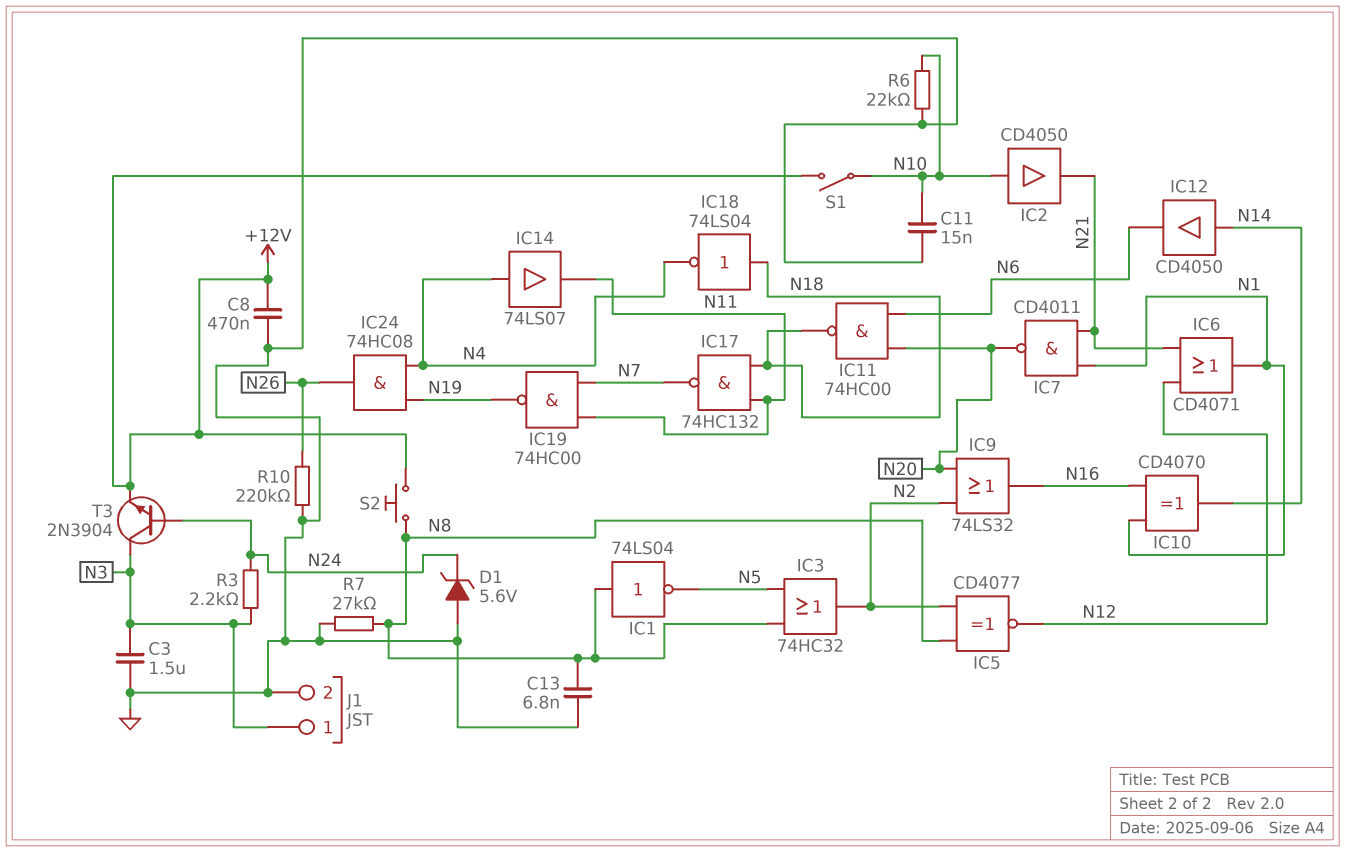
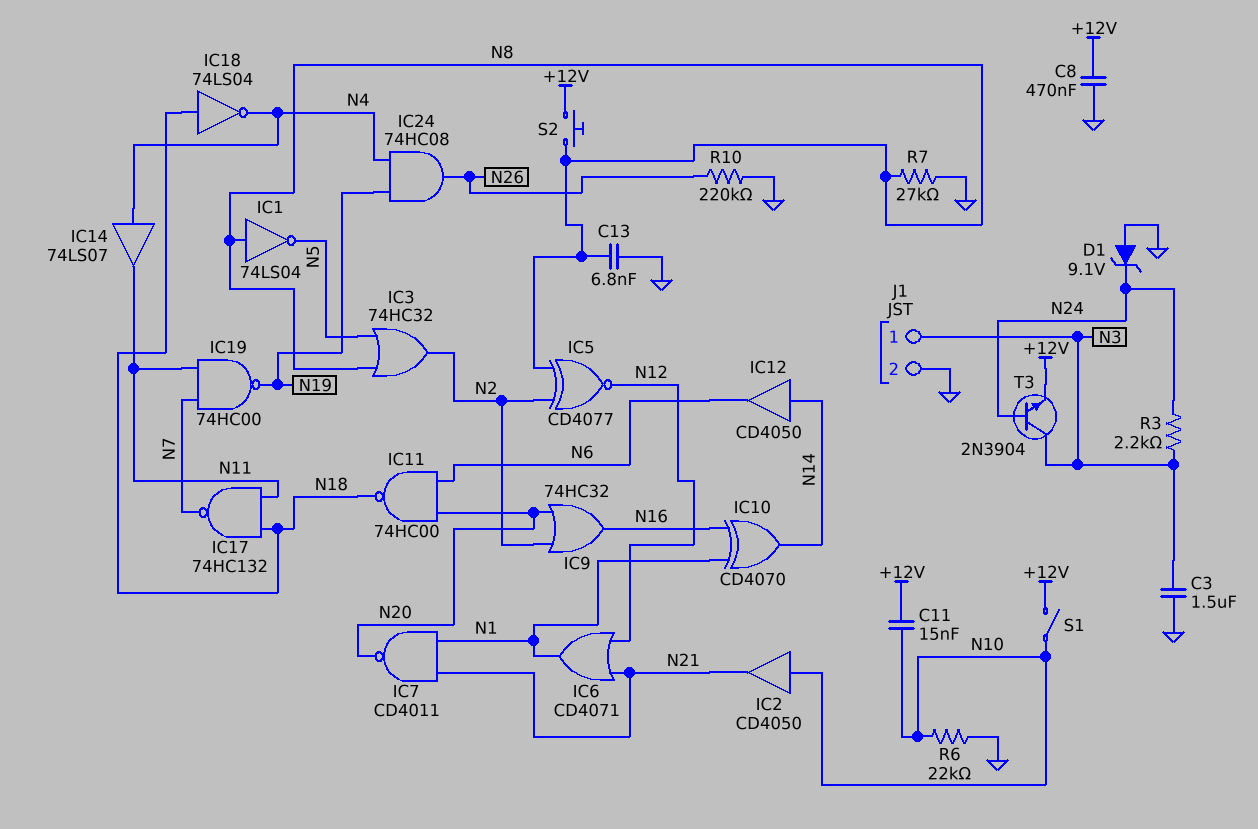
C11: 15nF (GND, N10) -> 15nF (+12V, N10)
D1: zener 5.6V (A GND, K N24) -> zener 9.1V (A GND, K N24)
IC9: OR 74LS32 (in N2, in N20, out N16) -> OR 74HC32 (in N2, in N20, out N16)

